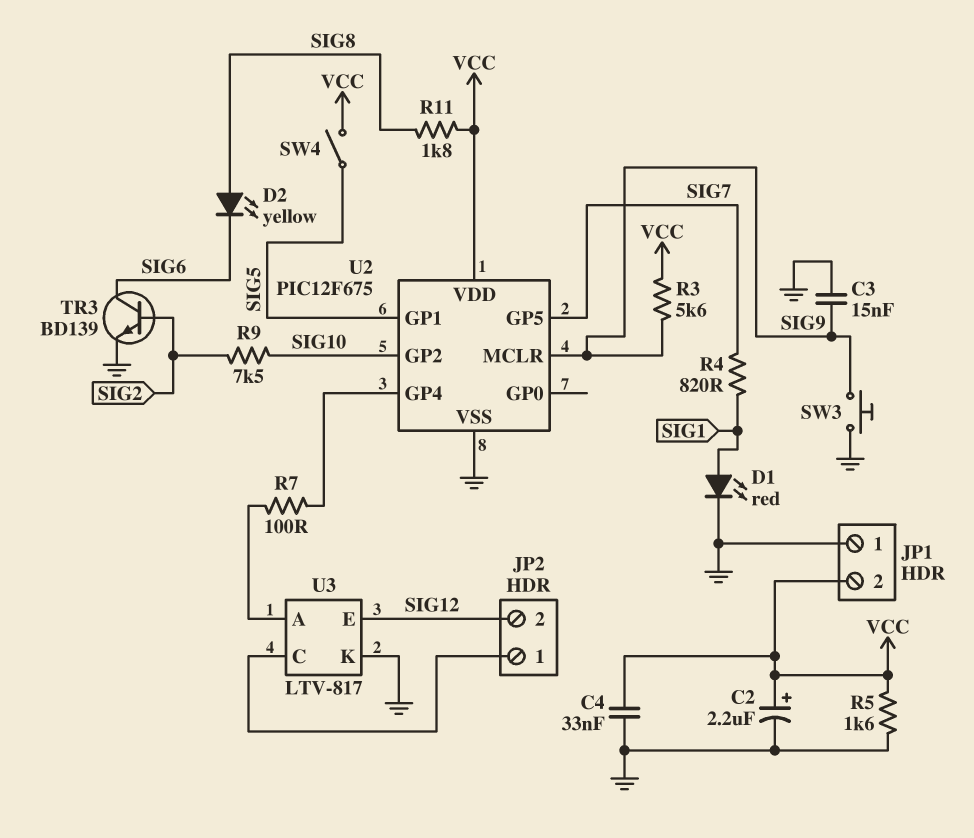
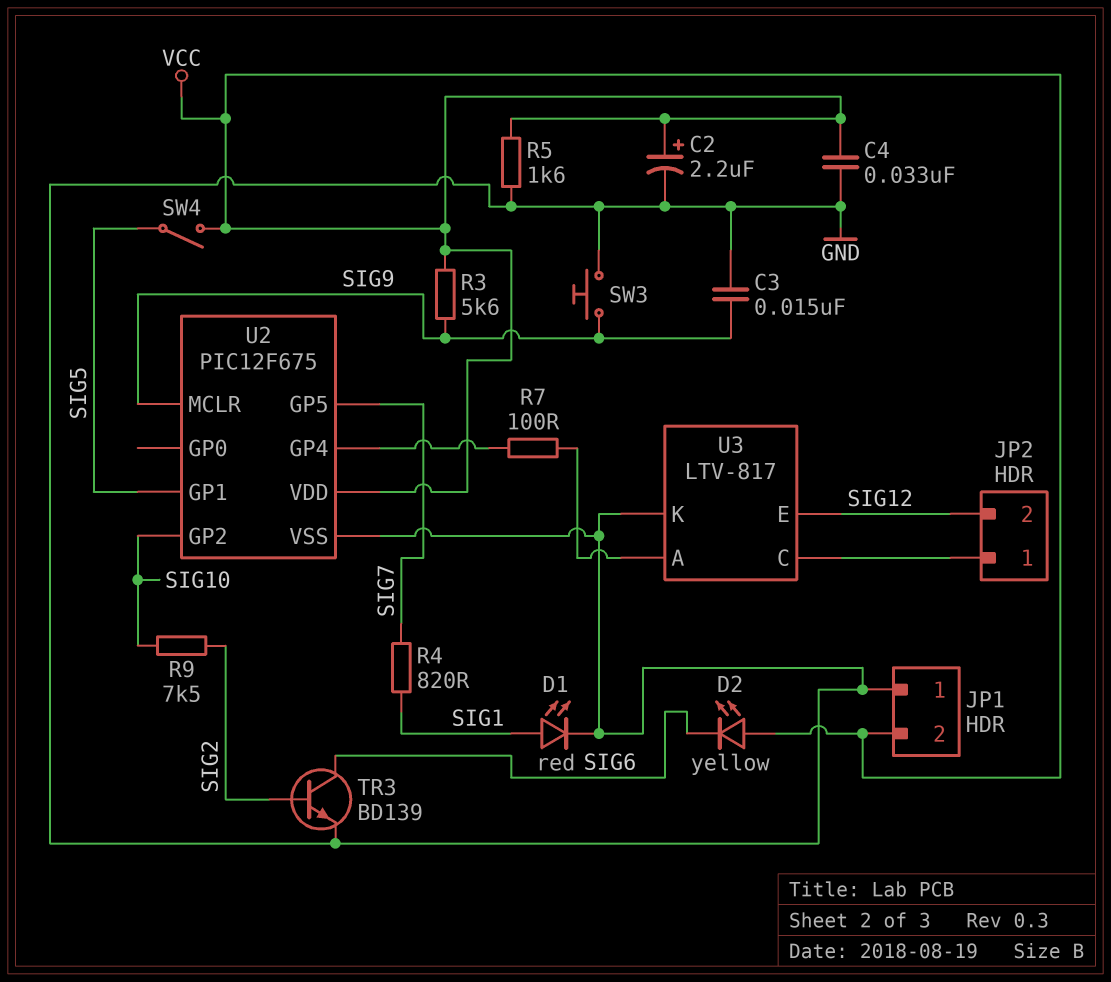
D2: LED yellow (A SIG8, K SIG6) -> LED yellow (A VCC, K SIG6)
R11: 1.8k (SIG8, VCC) -> none

